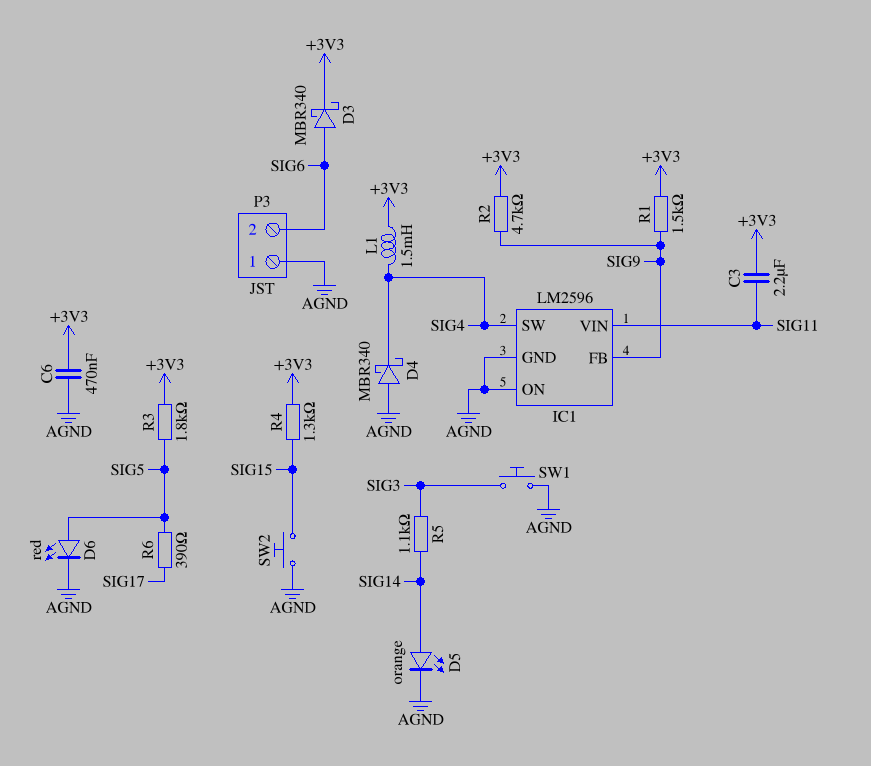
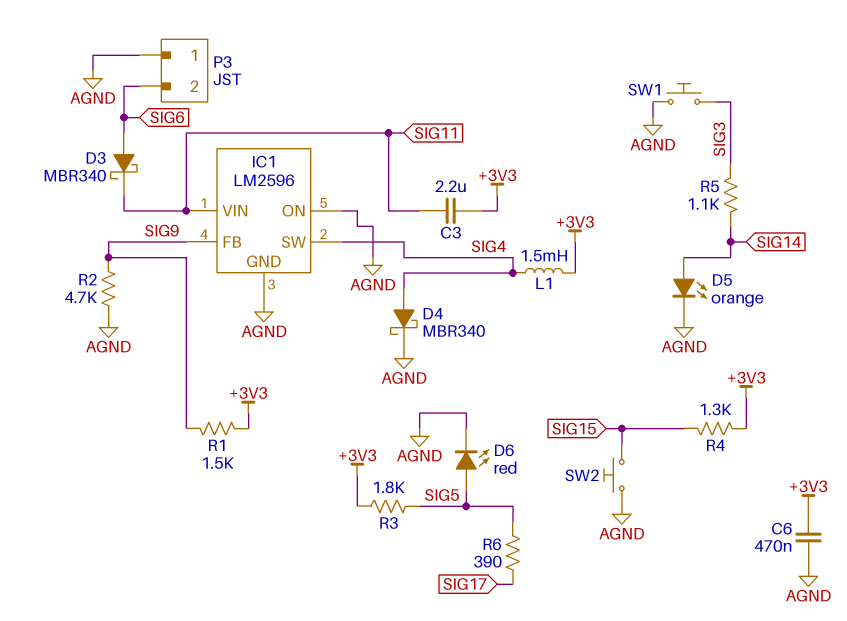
D3: schottky MBR340 (A SIG6, K +3V3) -> schottky MBR340 (A SIG6, K SIG11)
D4: schottky MBR340 (A AGND, K SIG4) -> schottky MBR340 (A SIG4, K AGND)
R2: 4.7k (+3V3, SIG9) -> 4.7k (AGND, SIG9)

